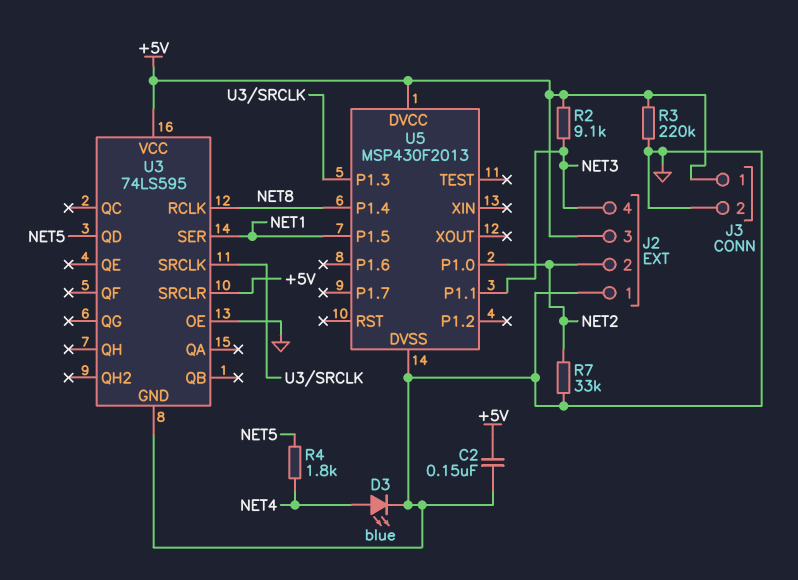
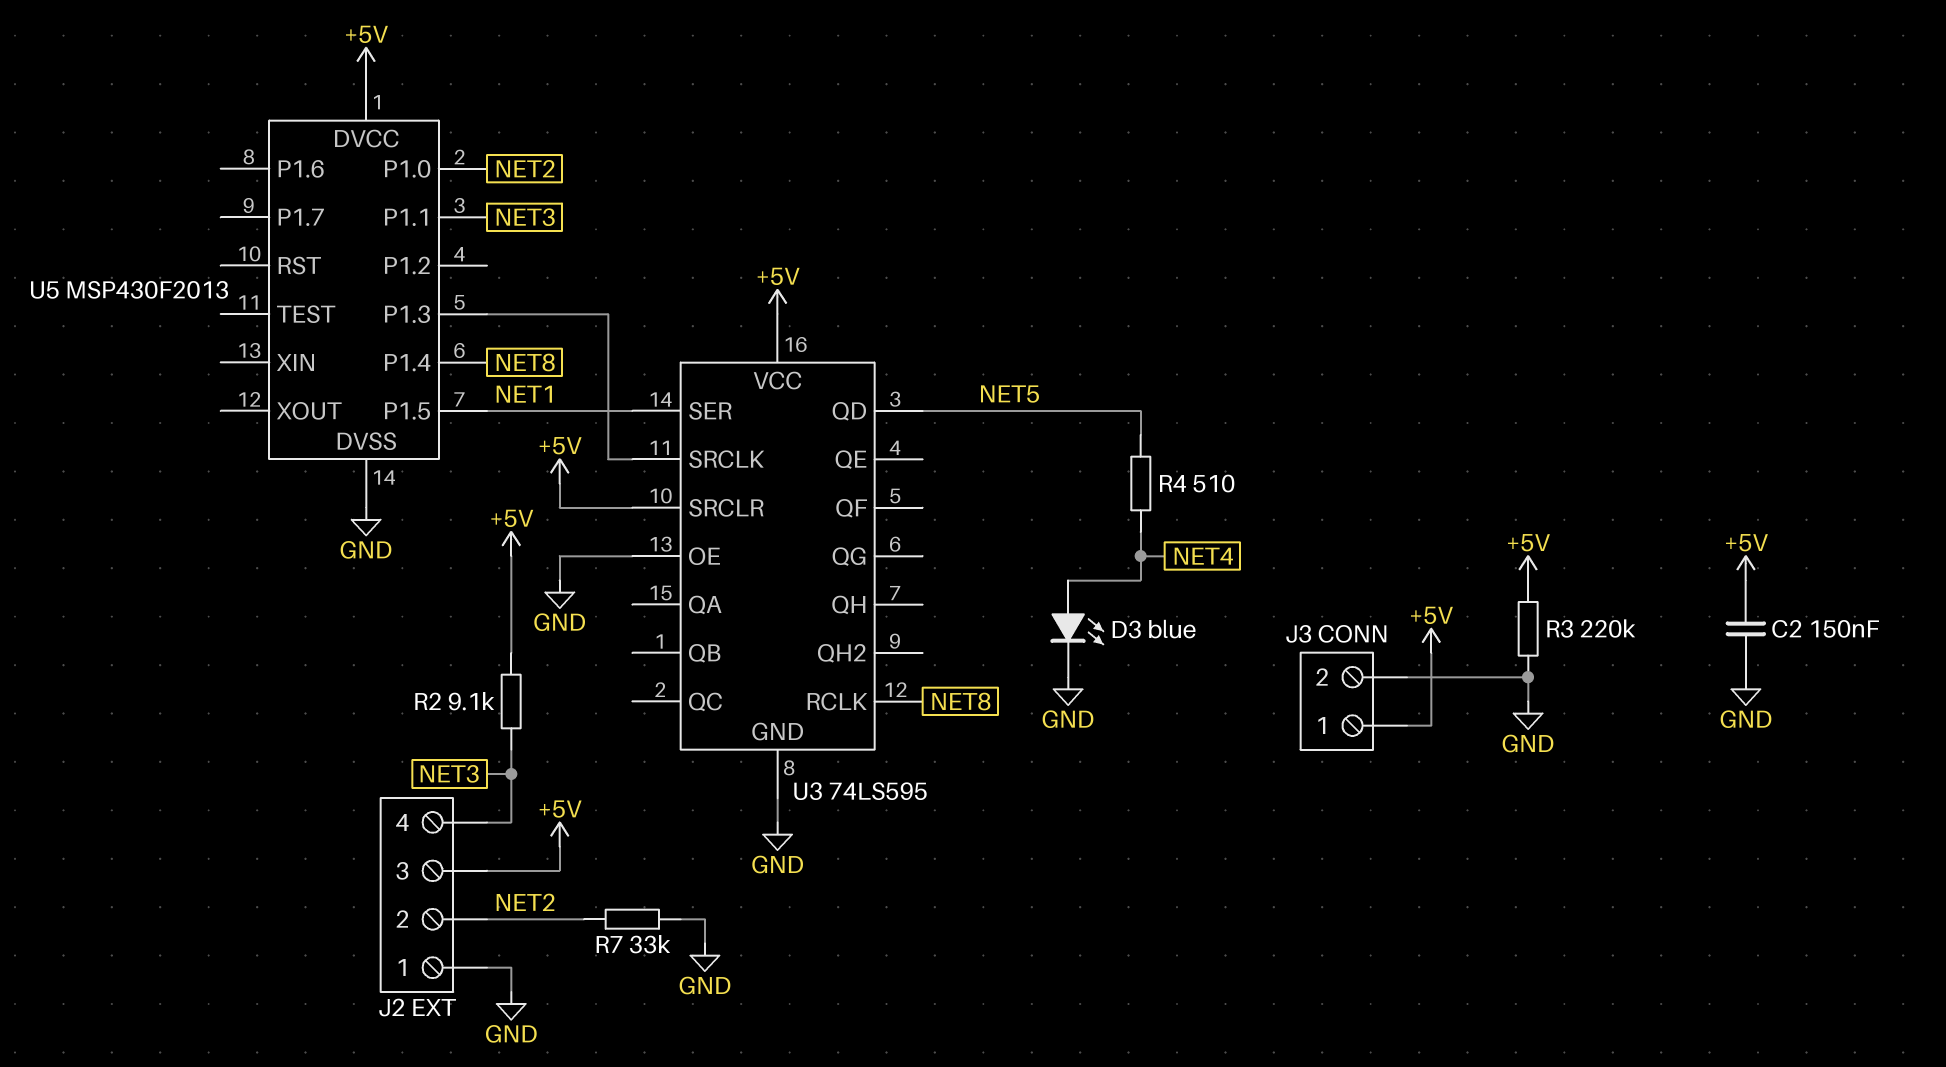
R4: 1.8k (NET4, NET5) -> 510 (NET4, NET5)

